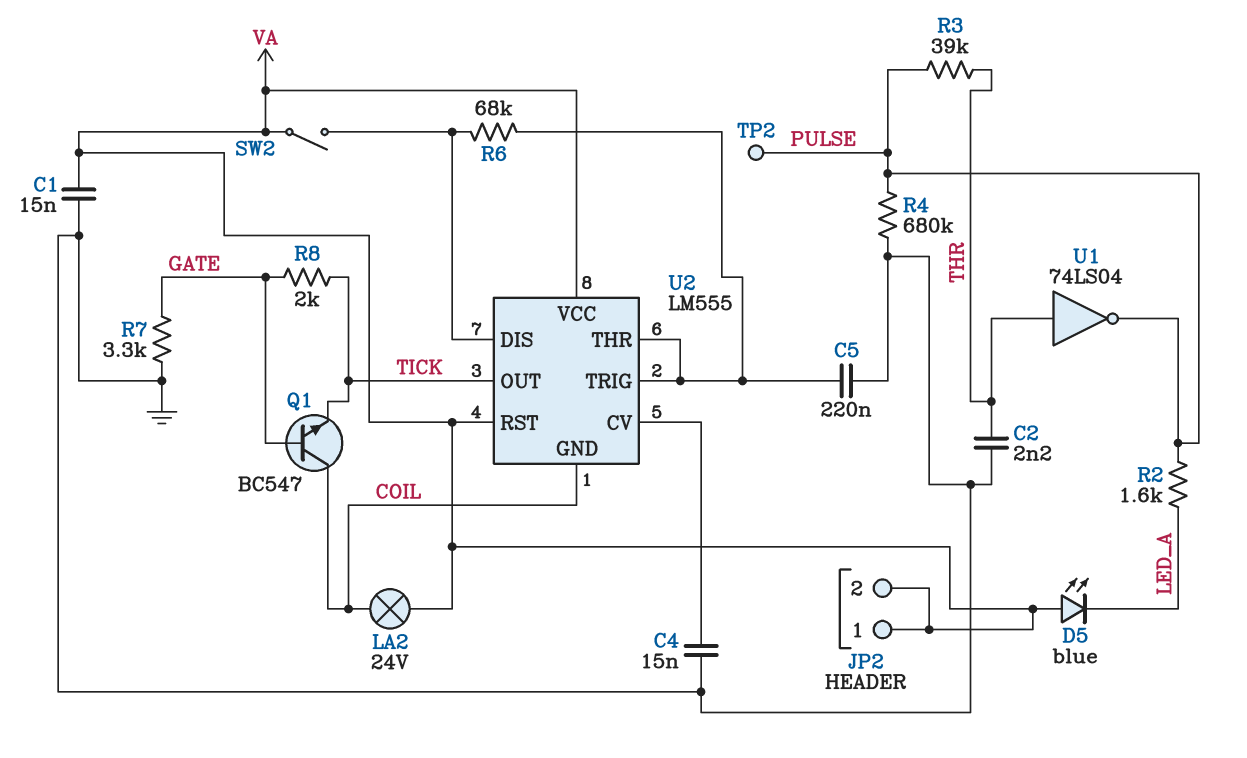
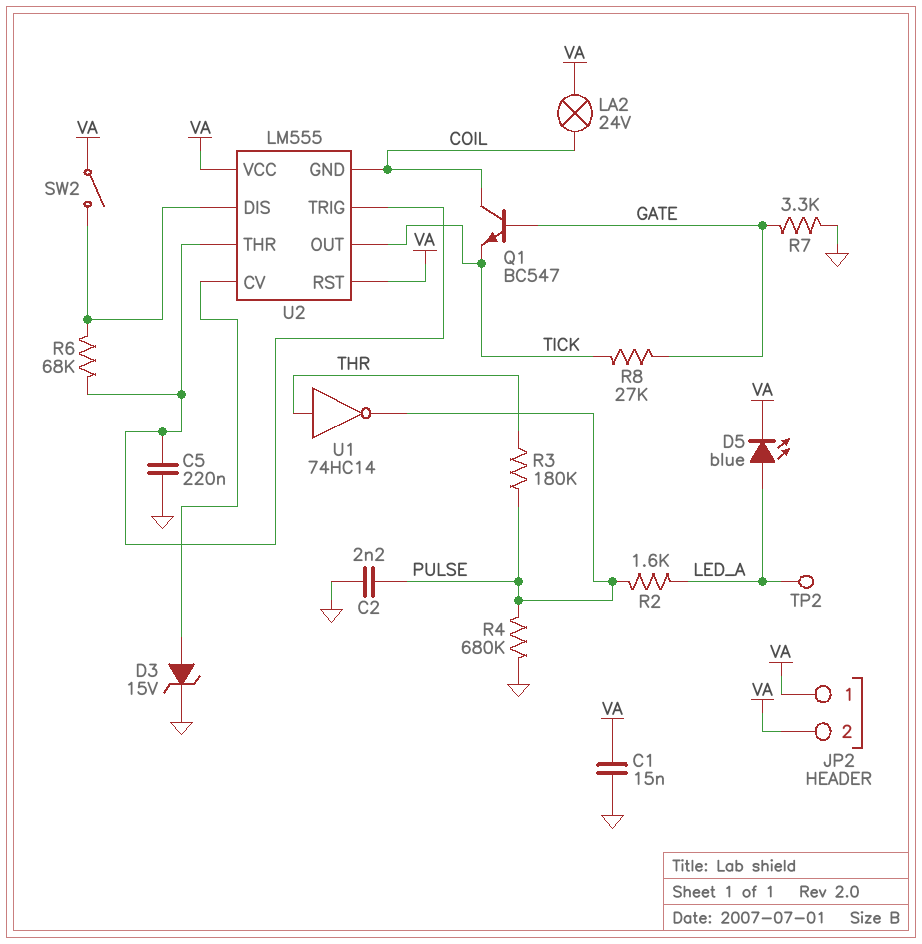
C2: 2.2nF (GND, THR) -> 2.2nF (GND, PULSE)
C4: 15nF (GND, U2/CV) -> none
D3: none -> zener 15V (A U2/CV, K GND)
D5: LED blue (A VA, K LED_A) -> LED blue (A LED_A, K VA)
R3: 39k (PULSE, THR) -> 180k (PULSE, THR)
R8: 2k (GATE, TICK) -> 27k (GATE, TICK)
TP2: test point (PULSE) -> test point (LED_A)
U1: NOT 74LS04 (in THR, out PULSE) -> NOT 74HC14 (in THR, out PULSE)

